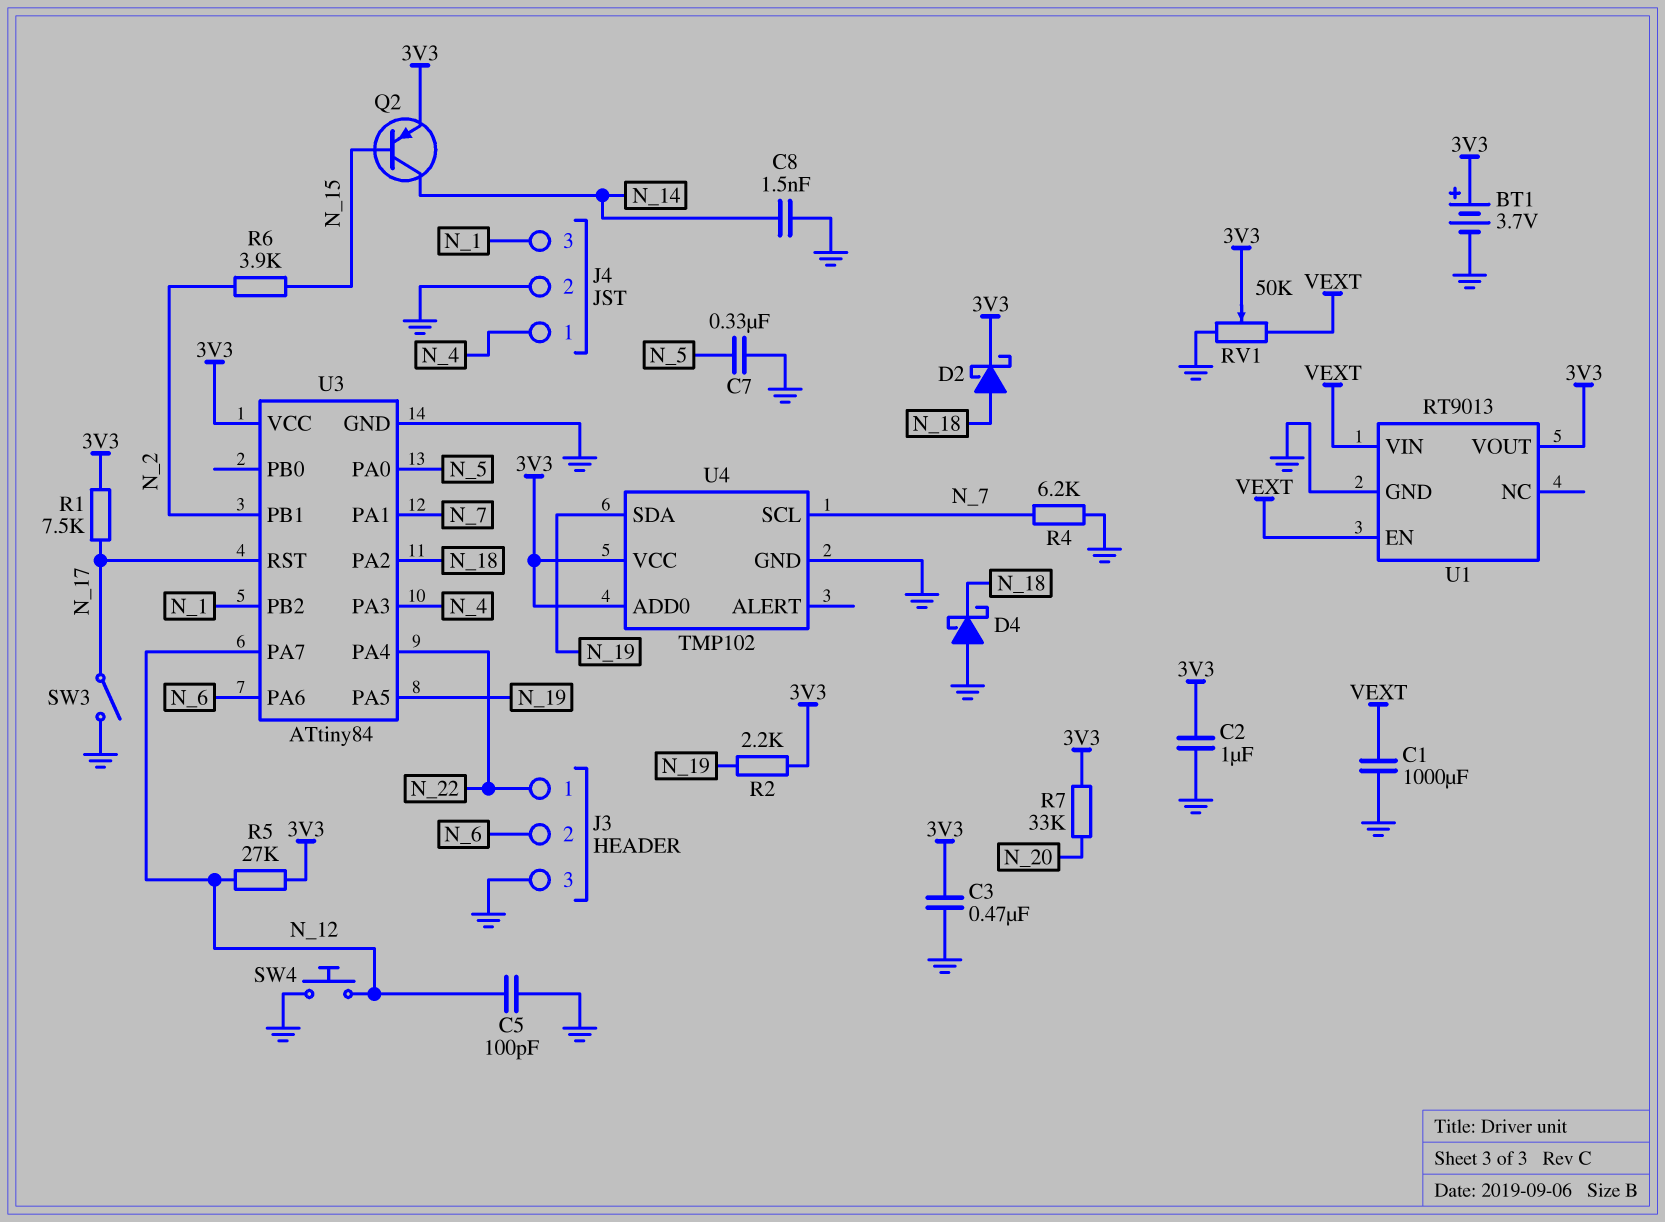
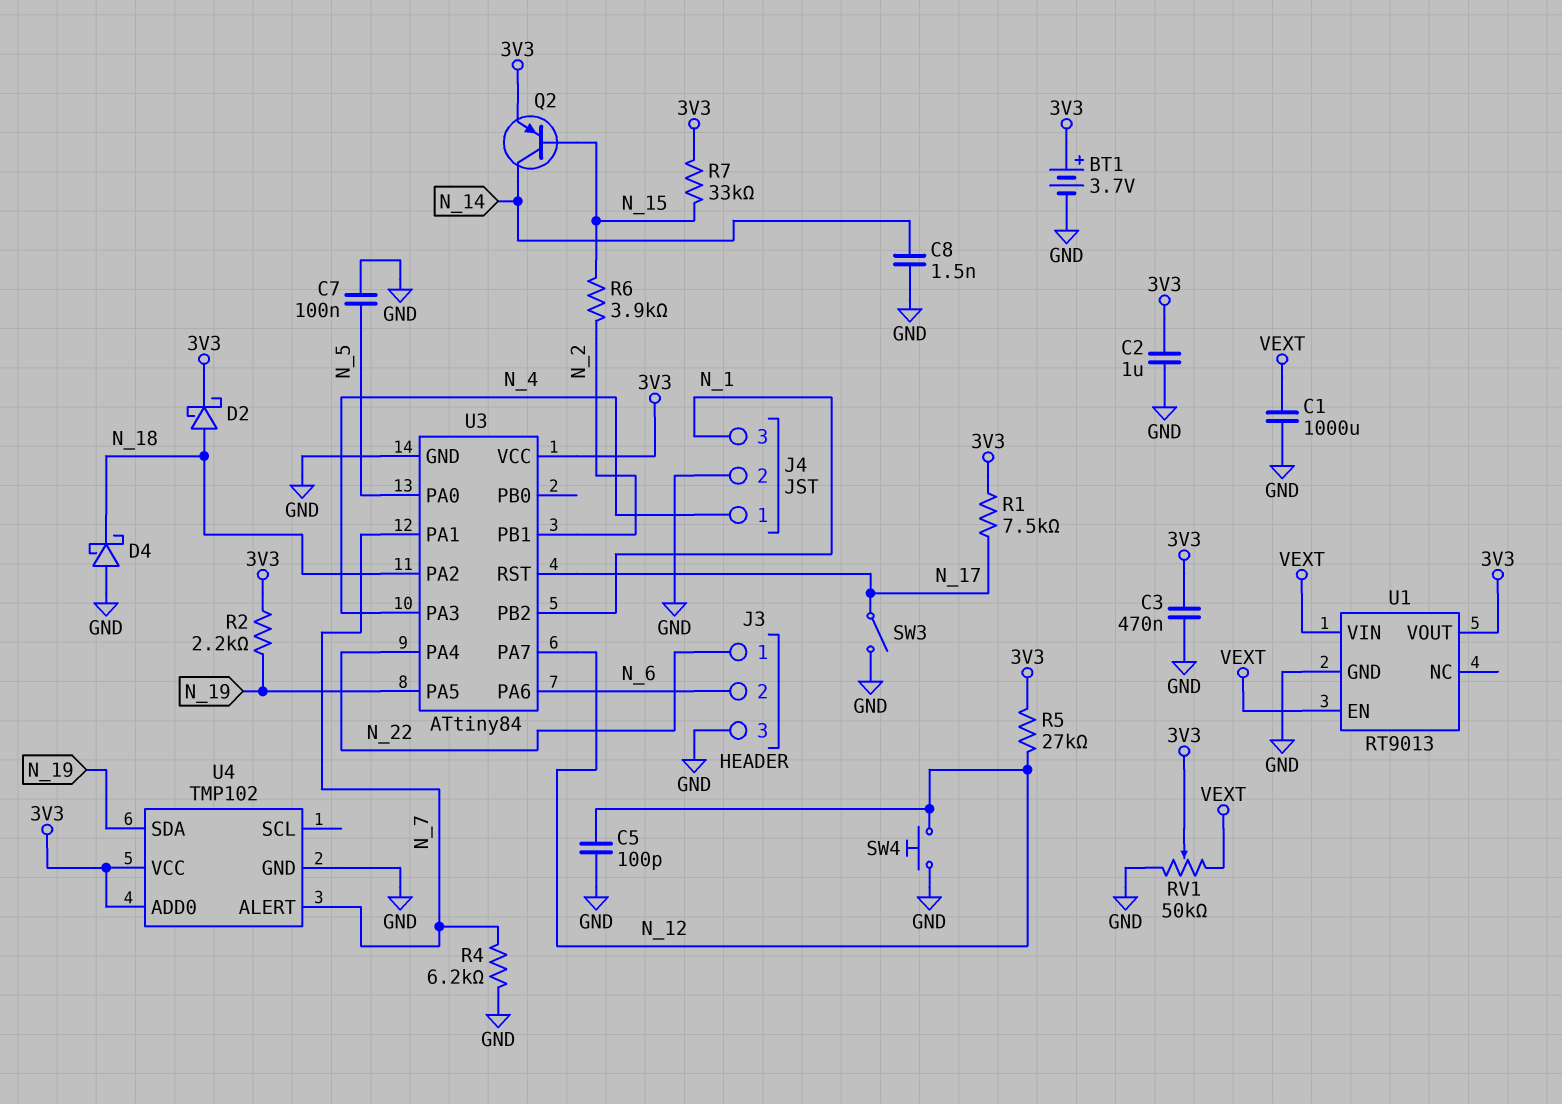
C7: 330nF (GND, N_5) -> 100nF (GND, N_5)
R7: 33k (3V3, N_20) -> 33k (3V3, N_15)
U4 pin ALERT: none -> N_7
U4 pin SCL: N_7 -> none

